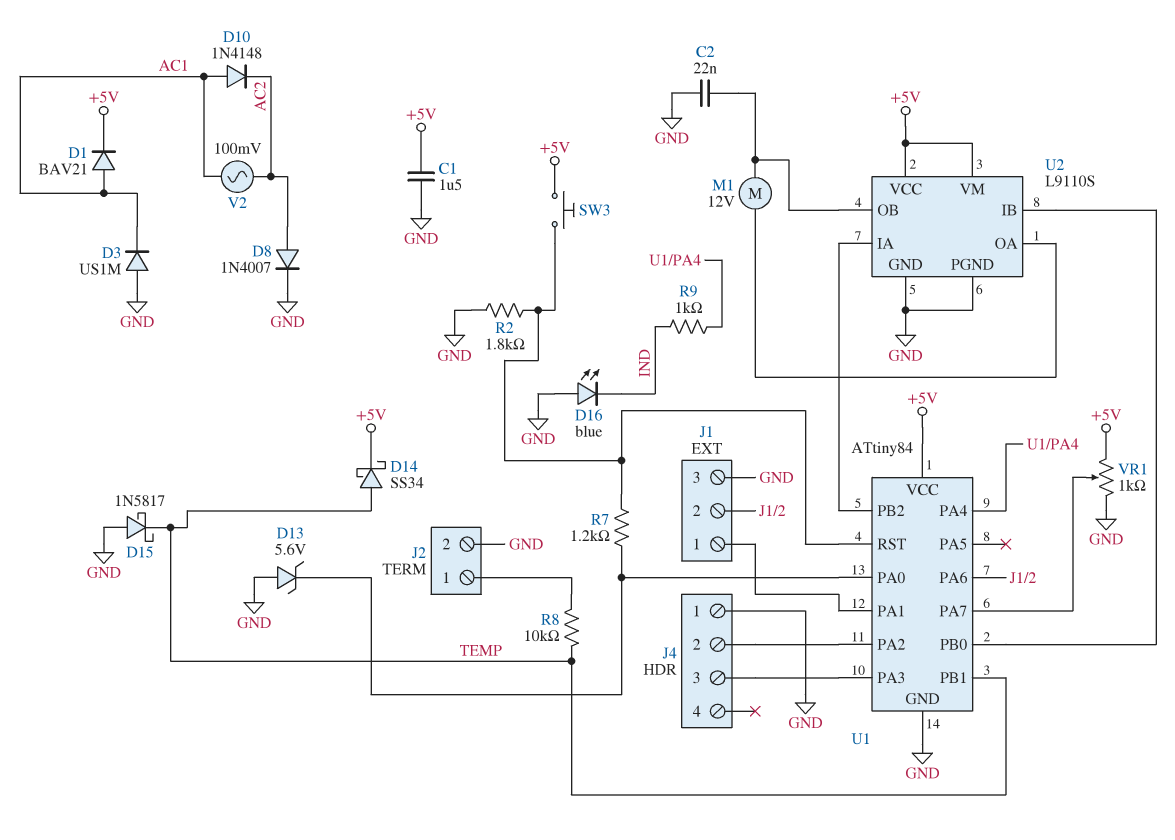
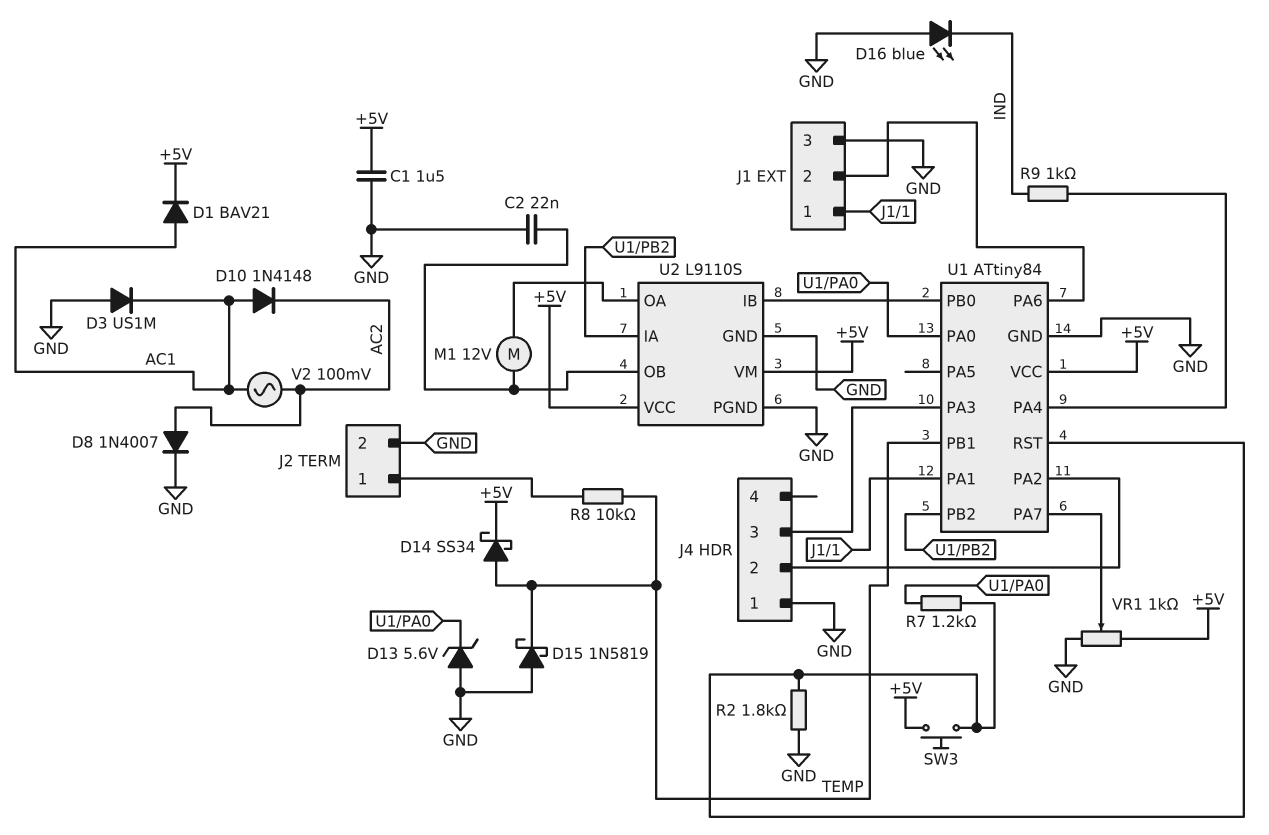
D15: schottky 1N5817 (A GND, K TEMP) -> schottky 1N5819 (A GND, K TEMP)

